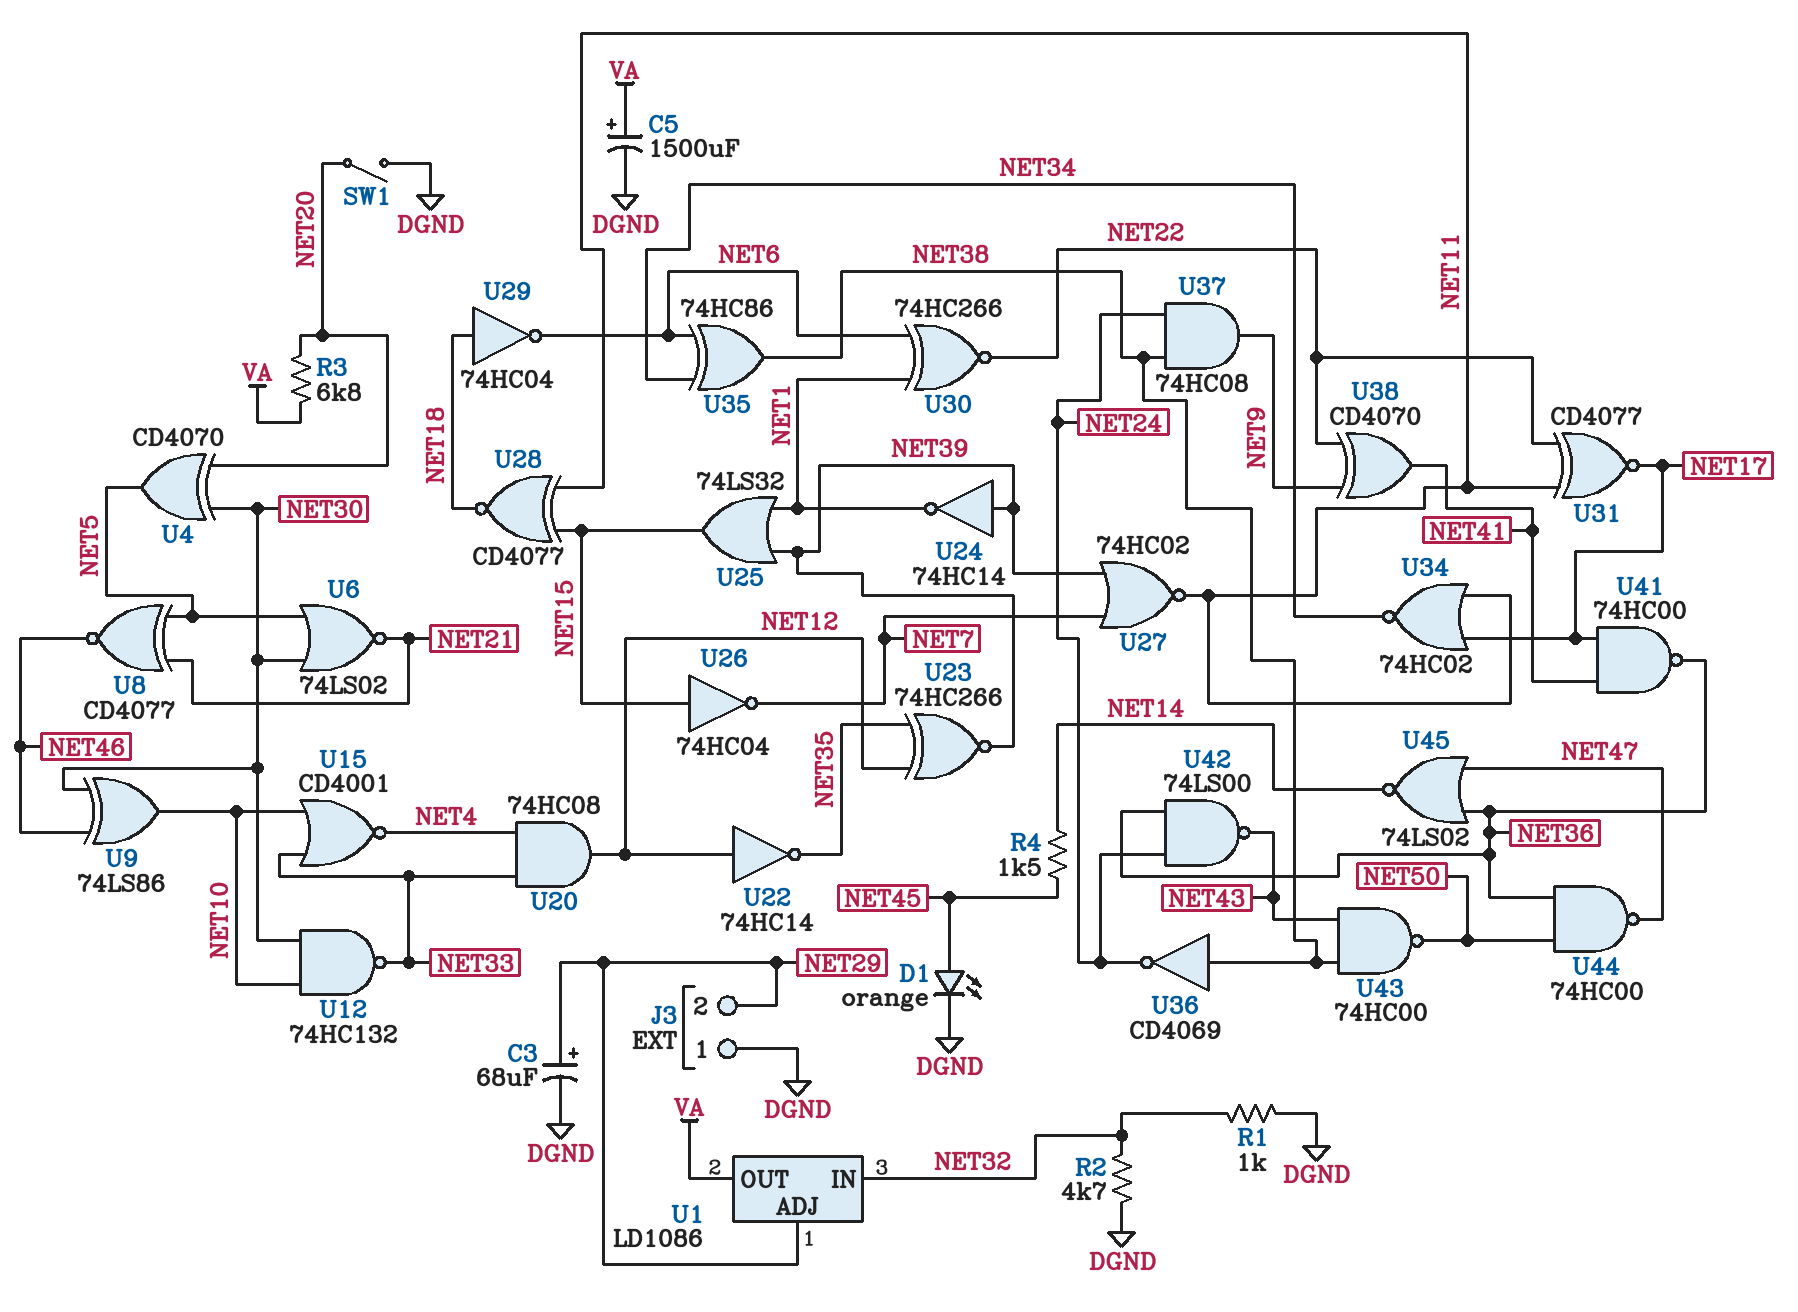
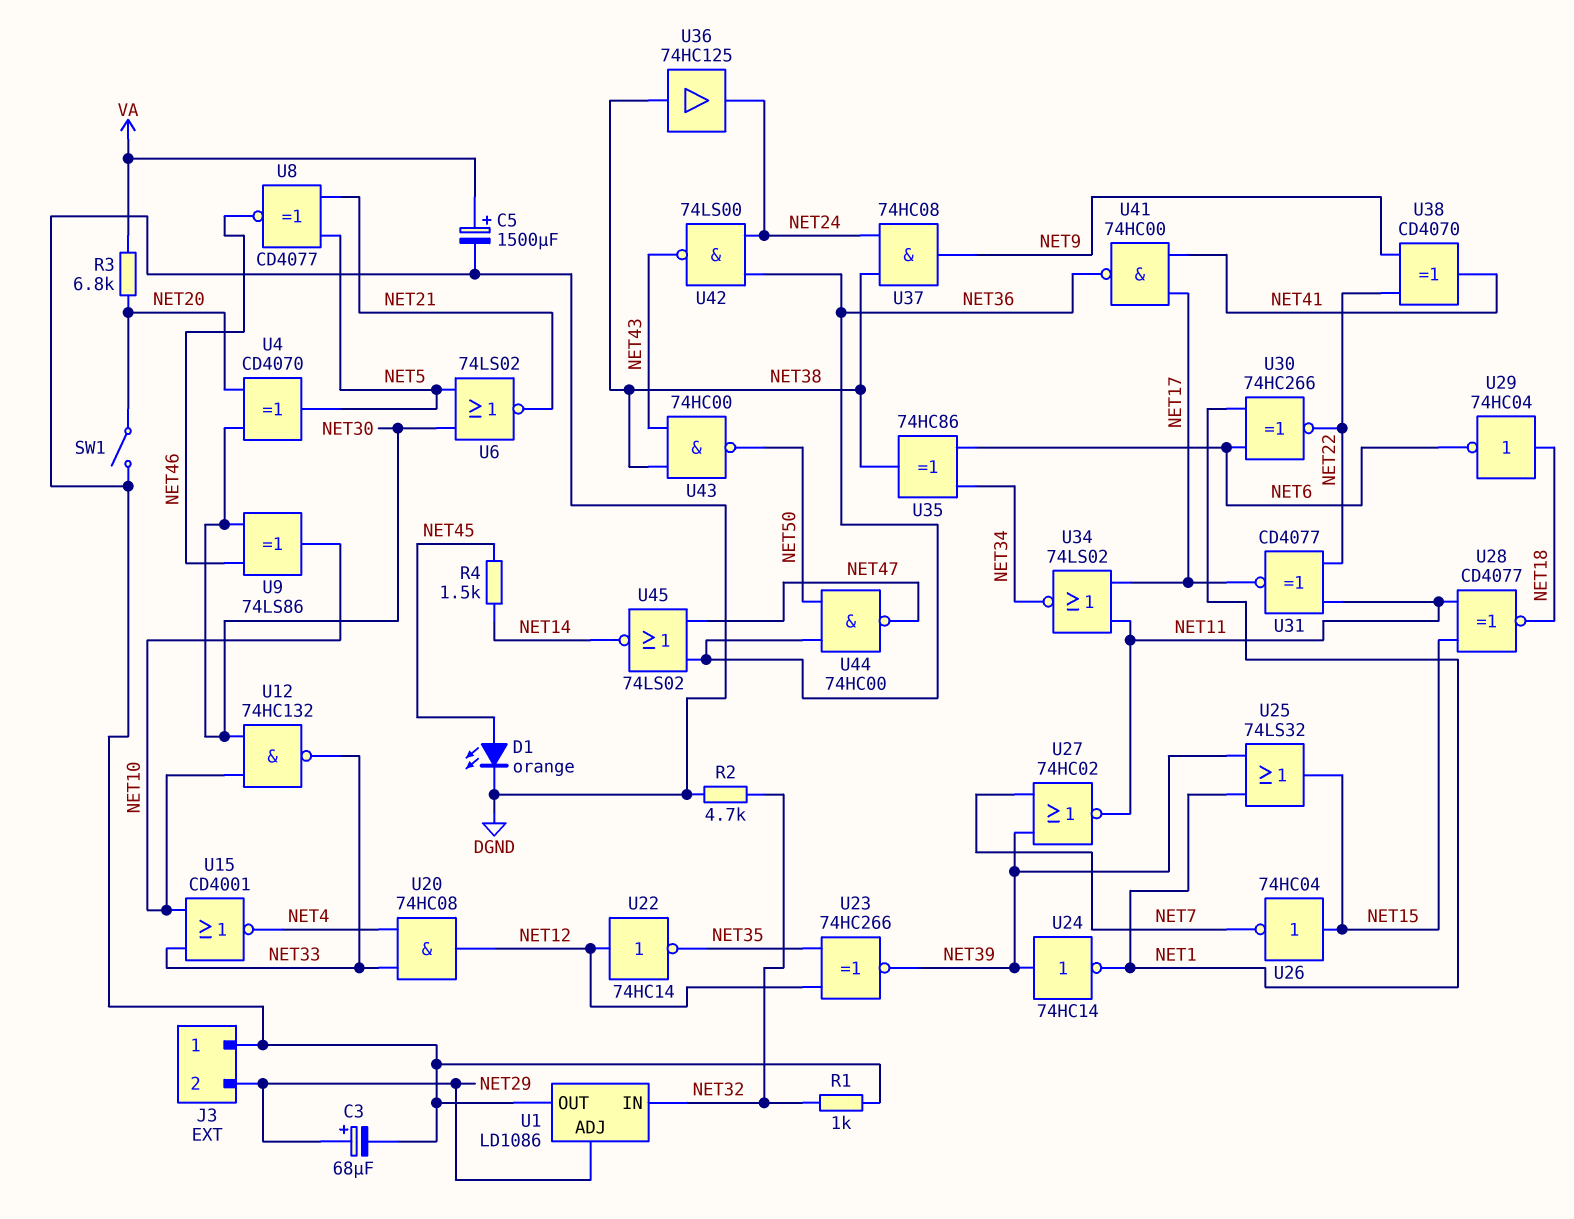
U1 pin OUT: VA -> DGND
U34: NOR 74HC02 (in NET11, in NET17, out NET34) -> NOR 74LS02 (in NET11, in NET17, out NET34)
U36: NOT CD4069 (in NET38, out NET24) -> buffer 74HC125 (in NET38, out NET24)

